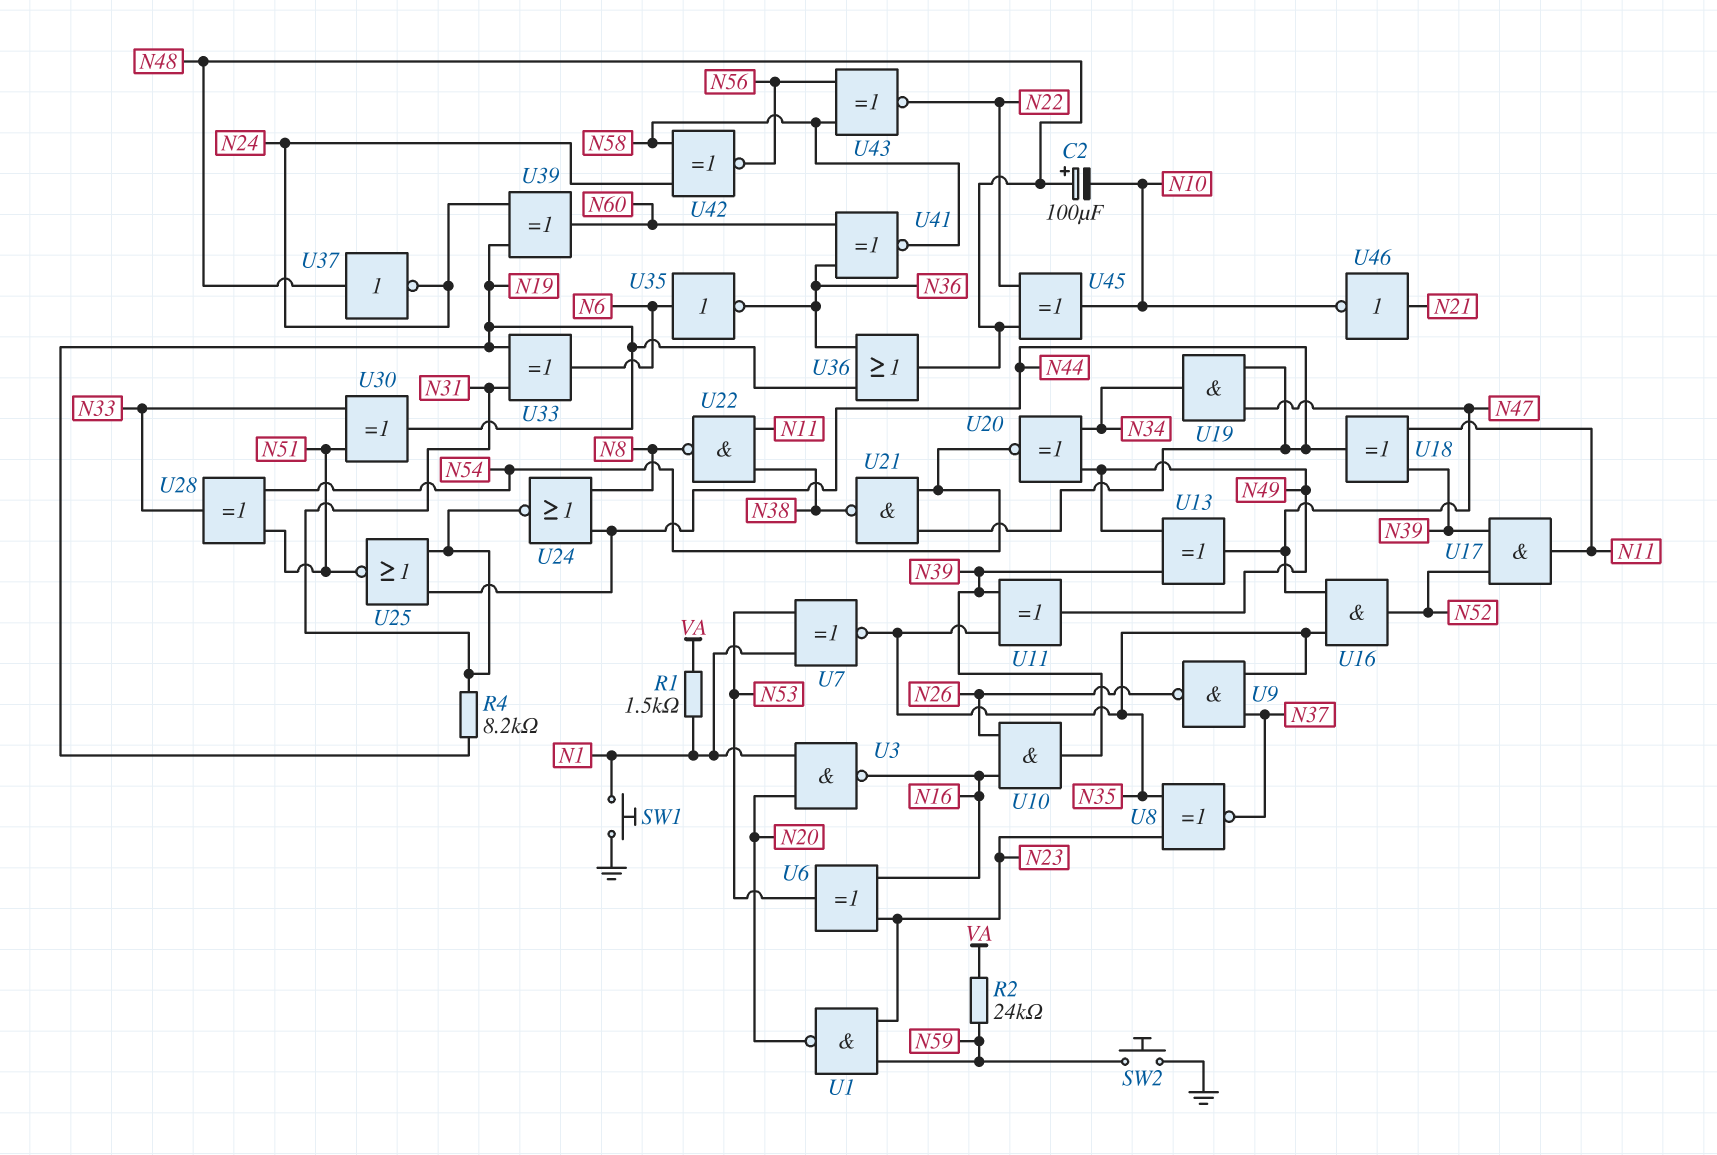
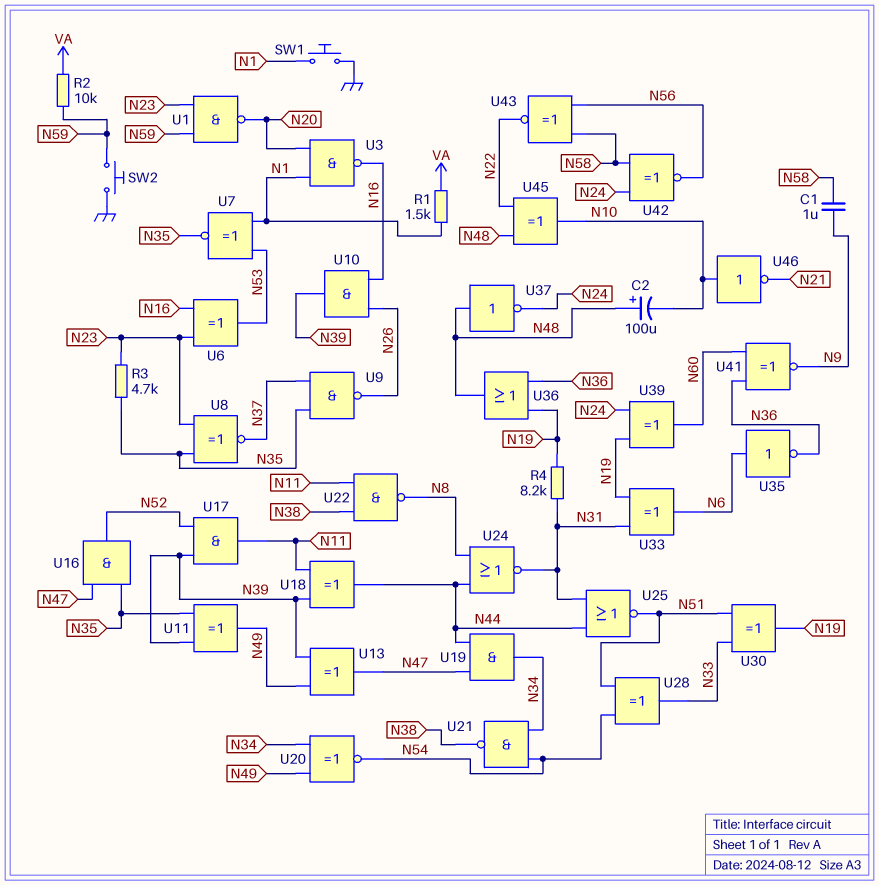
C1: none -> 1uF (N9, N58)
R2: 24k (N59, VA) -> 10k (N59, VA)
R3: none -> 4.7k (N23, N35)
U21: NAND (in N44, in N54, out N38) -> NAND (in N34, in N54, out N38)
U41: XNOR (in N36, in N60, out N58) -> XNOR (in N36, in N60, out N9)
U46: NOT (in N21, out N10) -> NOT (in N10, out N21)

